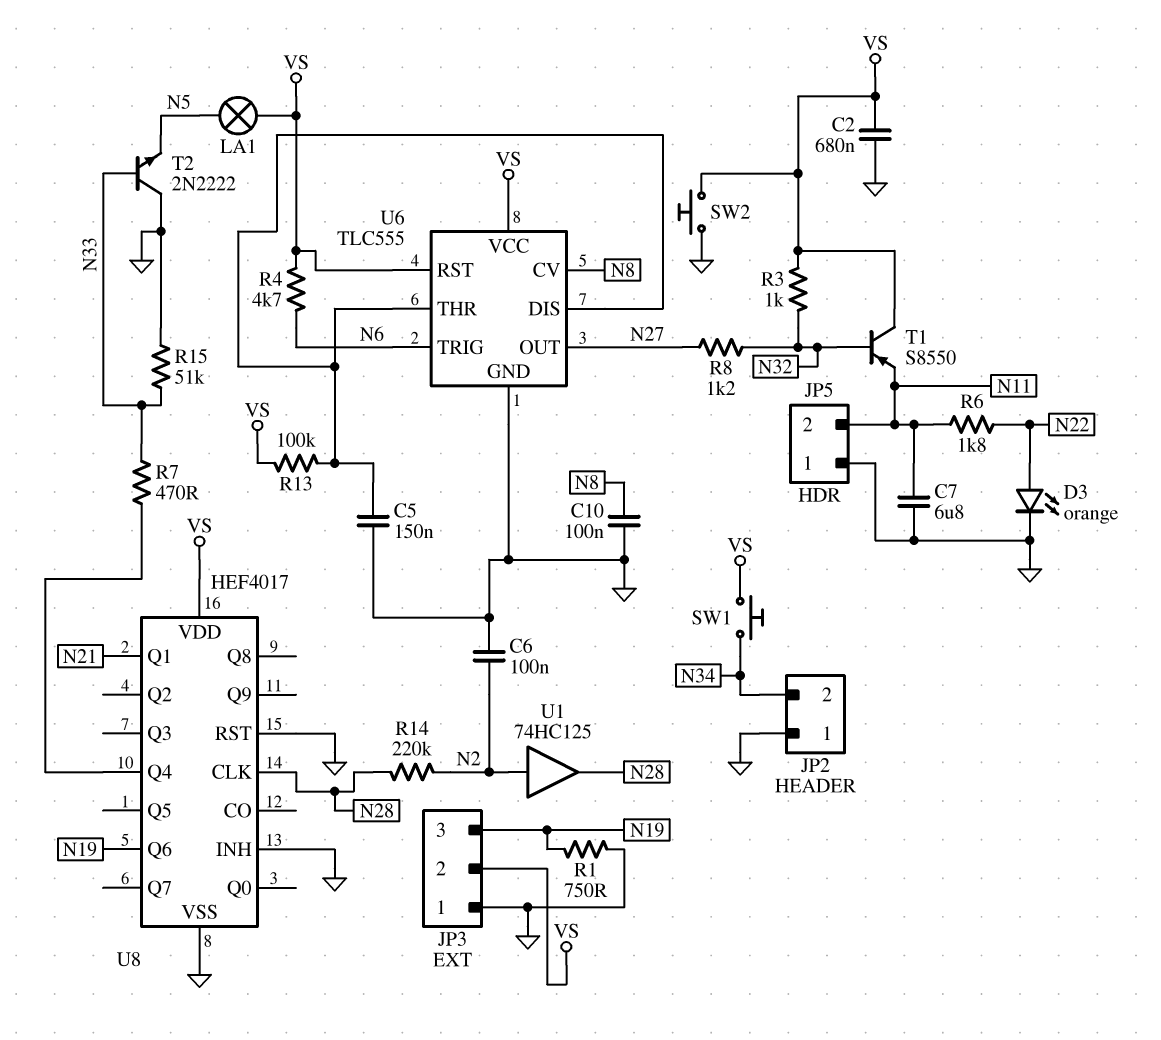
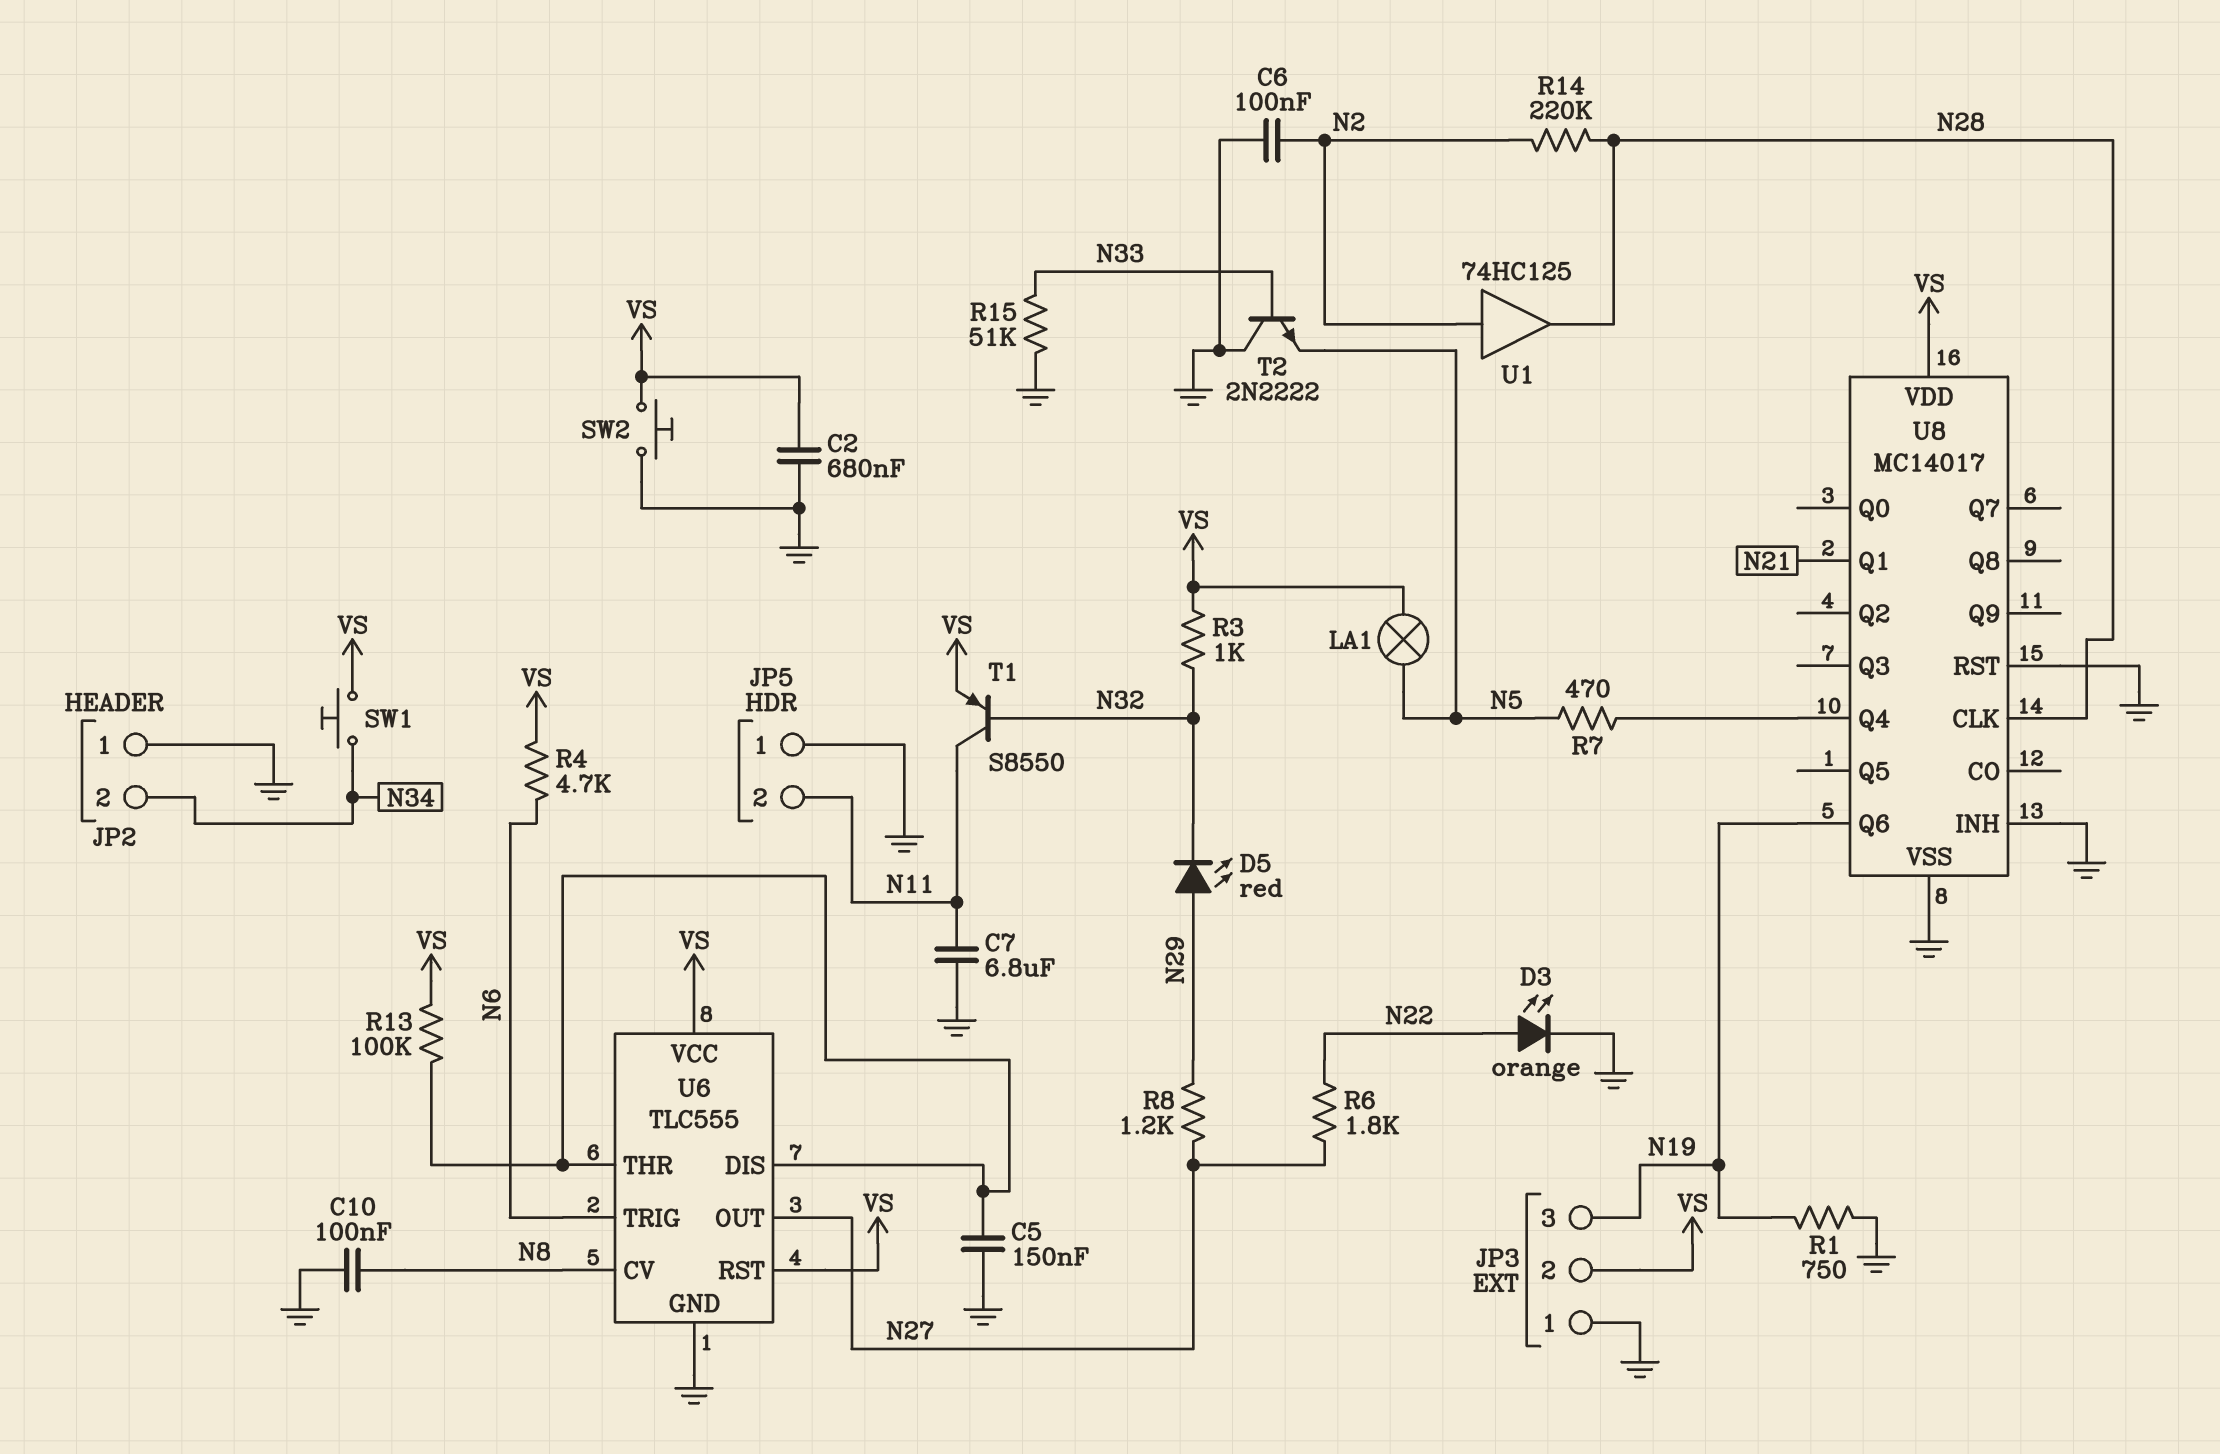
D5: none -> LED red (A N29, K N32)
R6: 1.8k (N11, N22) -> 1.8k (N22, N27)
R7: 470 (N33, U8/Q4) -> 470 (N5, U8/Q4)
R8: 1.2k (N27, N32) -> 1.2k (N27, N29)
T1: PNP S8550 (B N32, C VS, E N11) -> PNP S8550 (B N32, C N11, E VS)
U8: HEF4017 -> MC14017

